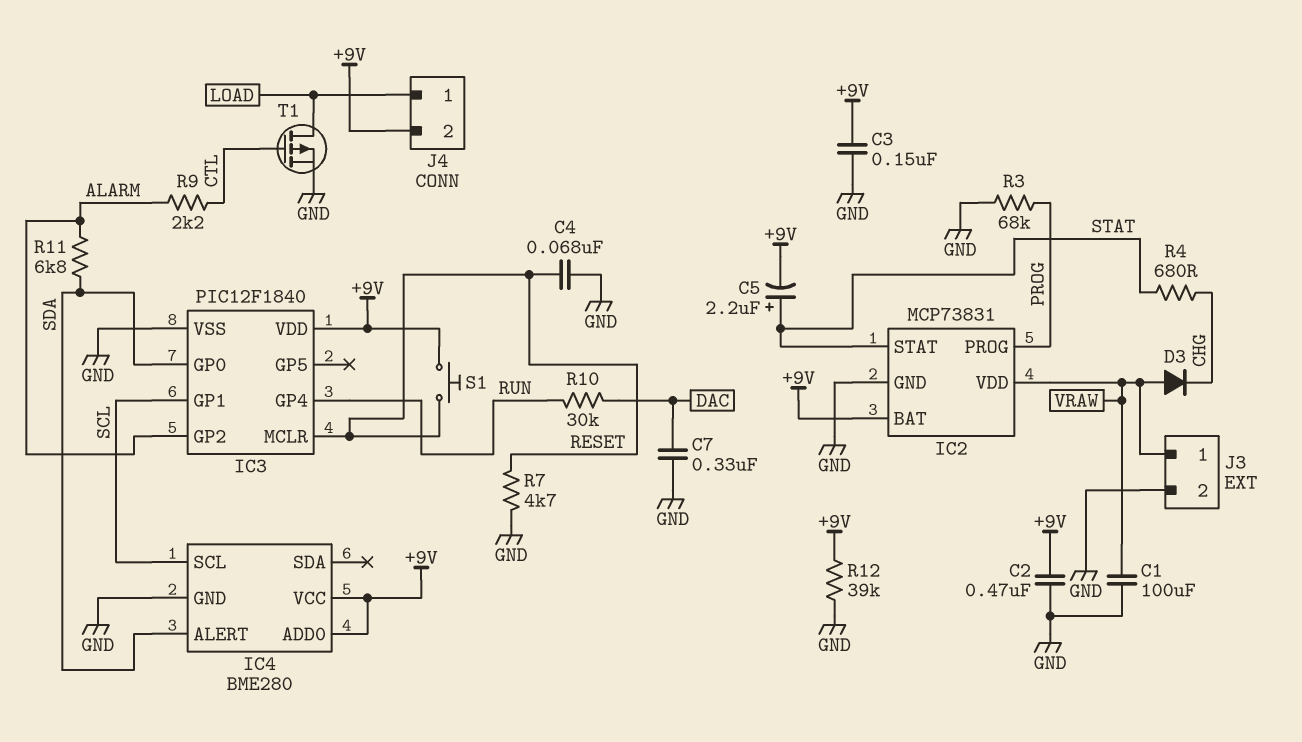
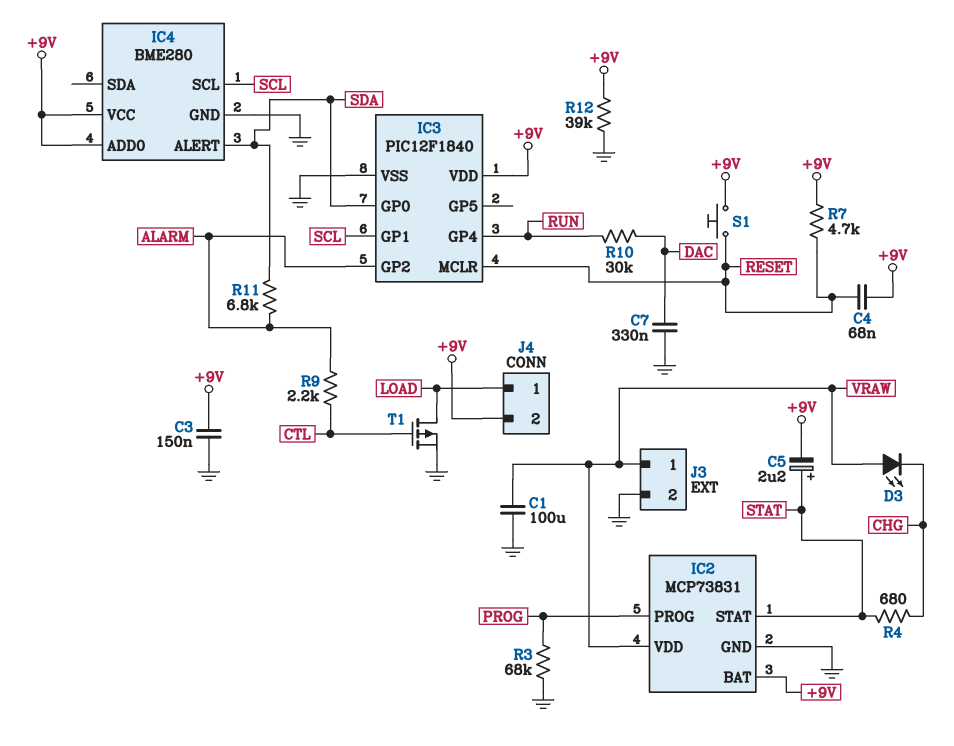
C2: 470nF (+9V, GND) -> none
C4: 68nF (GND, RESET) -> 68nF (+9V, RESET)
D3: diode (A VRAW, K CHG) -> LED (A VRAW, K CHG)
R7: 4.7k (GND, RESET) -> 4.7k (+9V, RESET)

